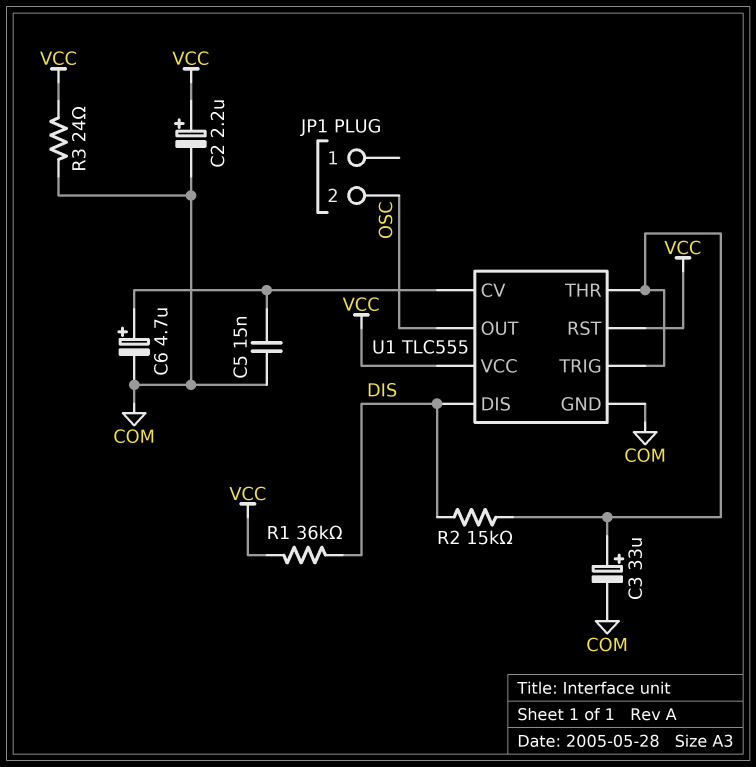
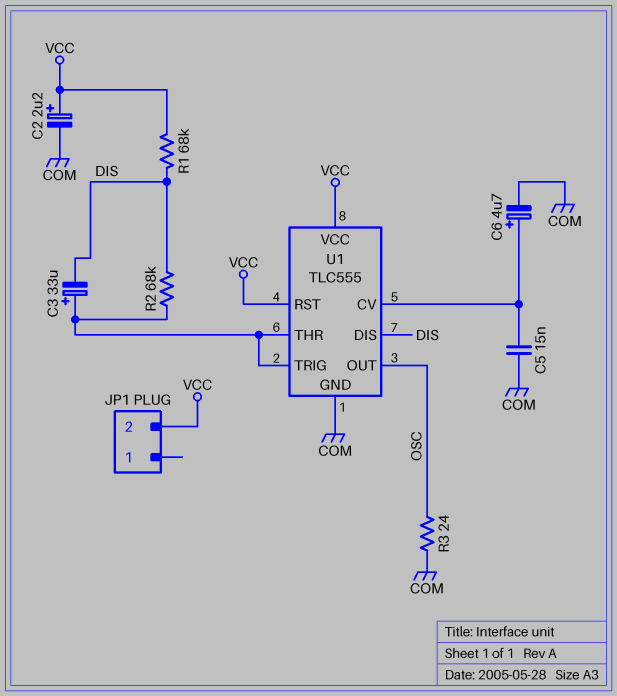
C3: 33uF (plus U1/THR, minus COM) -> 33uF (plus U1/THR, minus DIS)
JP1 pin 2: OSC -> VCC
R1: 36k (DIS, VCC) -> 68k (DIS, VCC)
R2: 15k (DIS, U1/THR) -> 68k (DIS, U1/THR)
R3: 24 (COM, VCC) -> 24 (COM, OSC)

